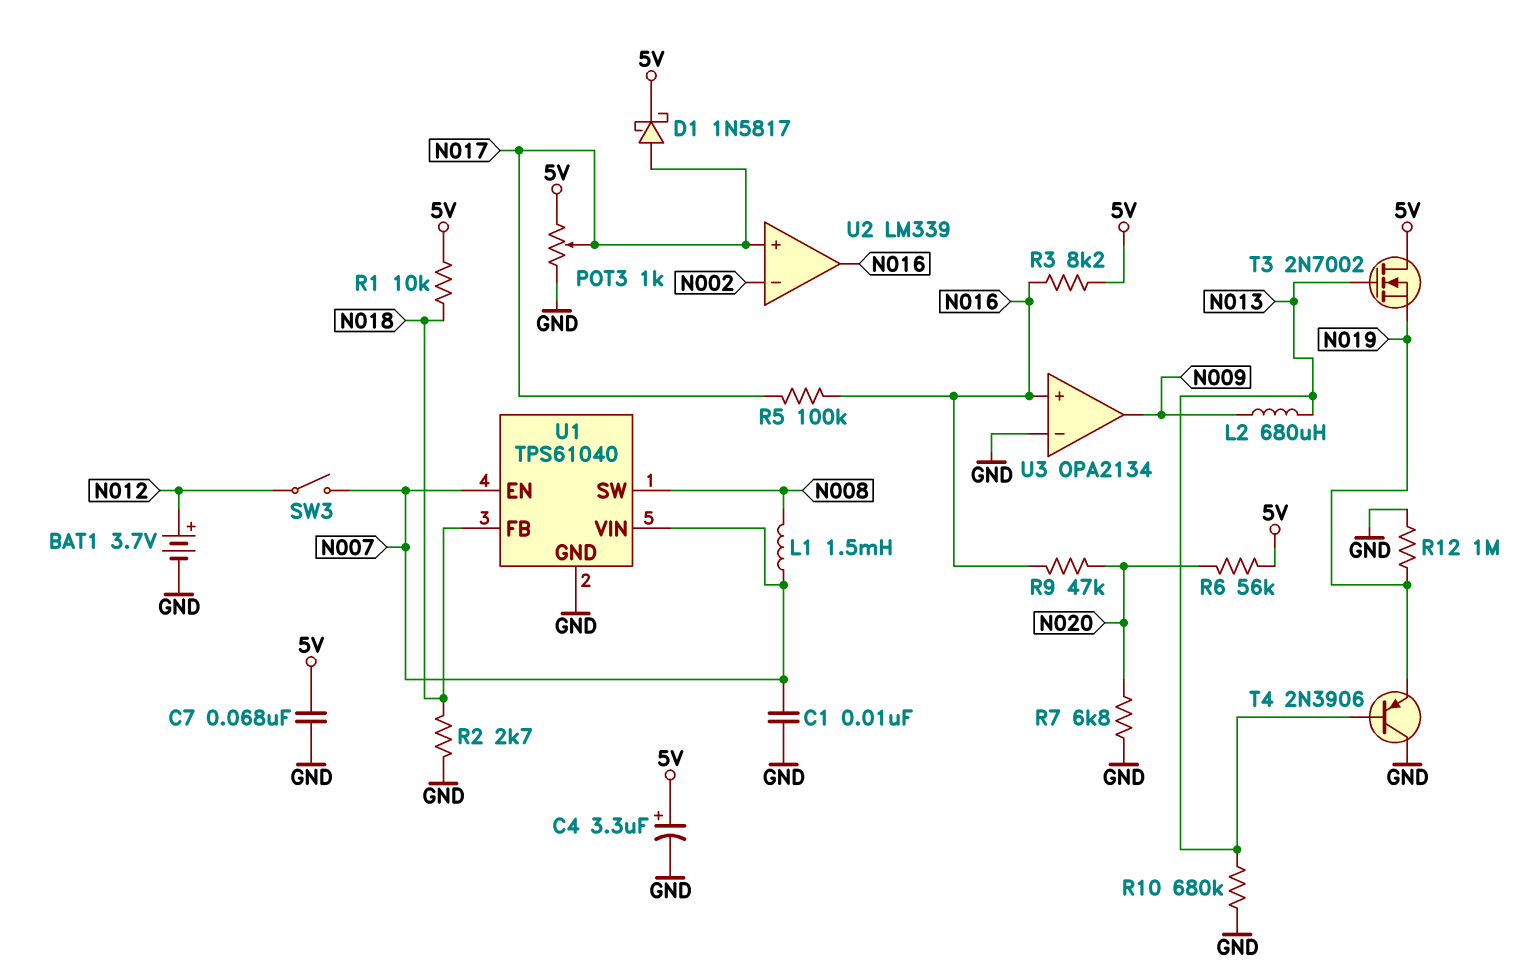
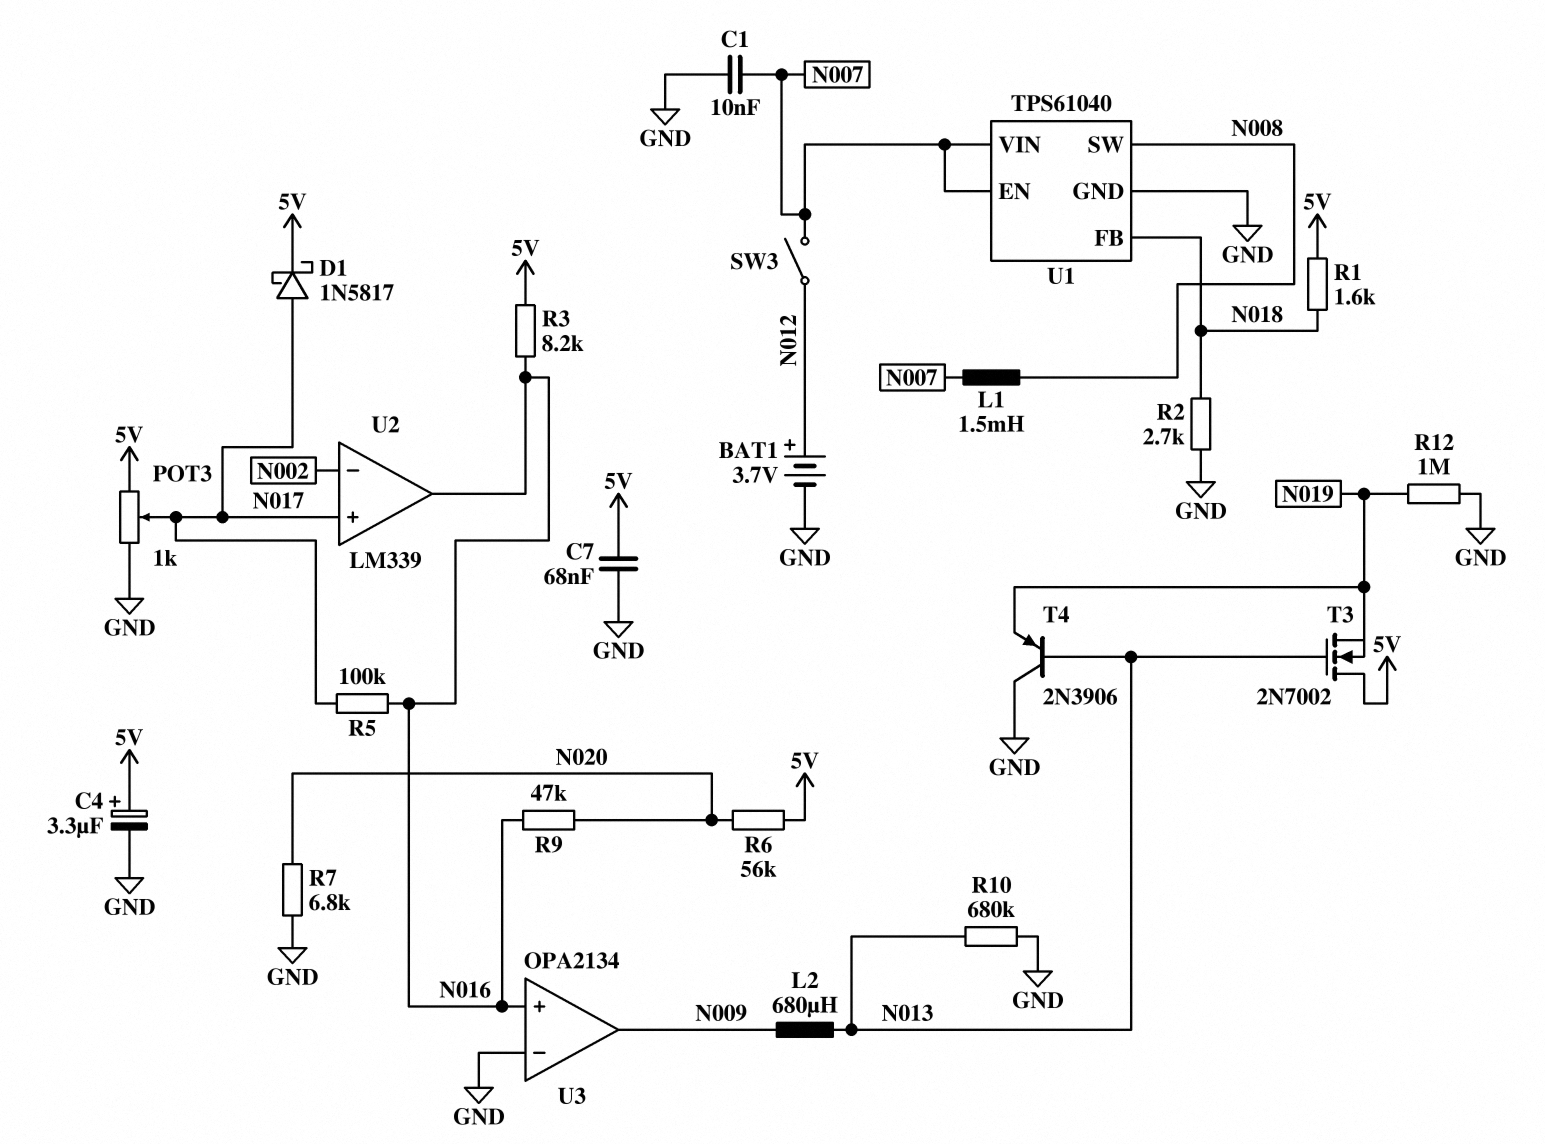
R1: 10k (5V, N018) -> 1.6k (5V, N018)

